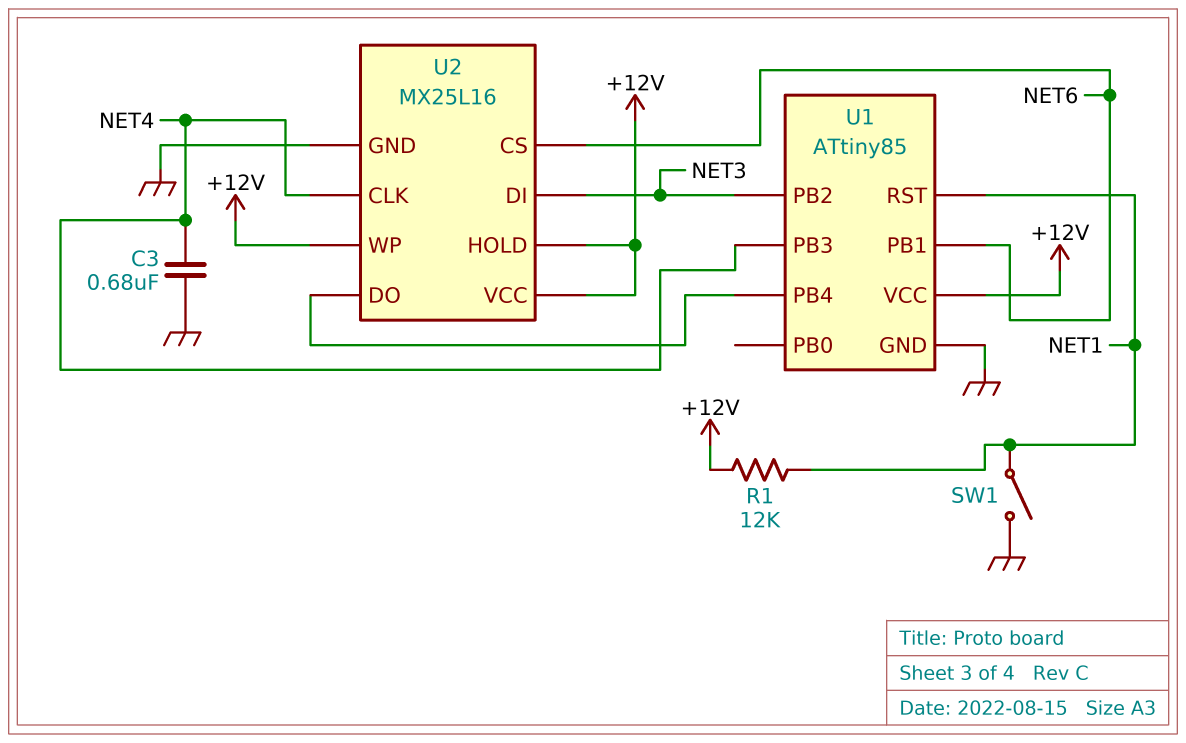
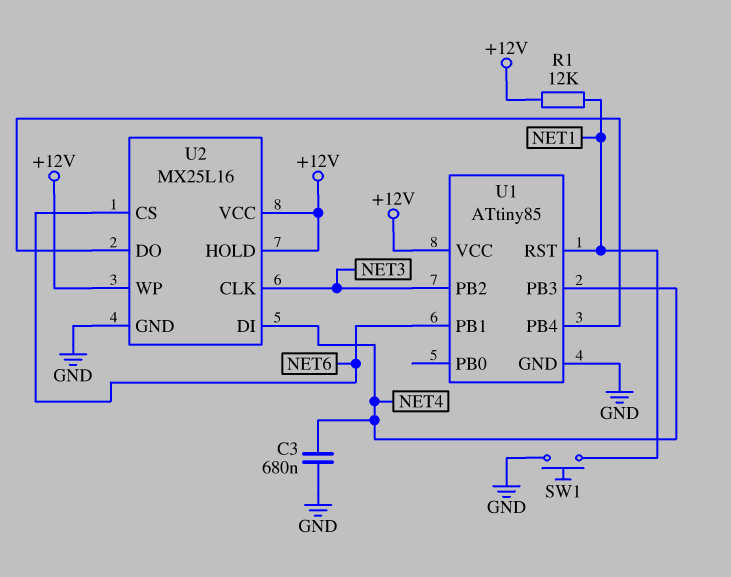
SW1: switch (GND, NET1) -> button (GND, NET1)
U2 pin CLK: NET4 -> NET3
U2 pin DI: NET3 -> NET4

